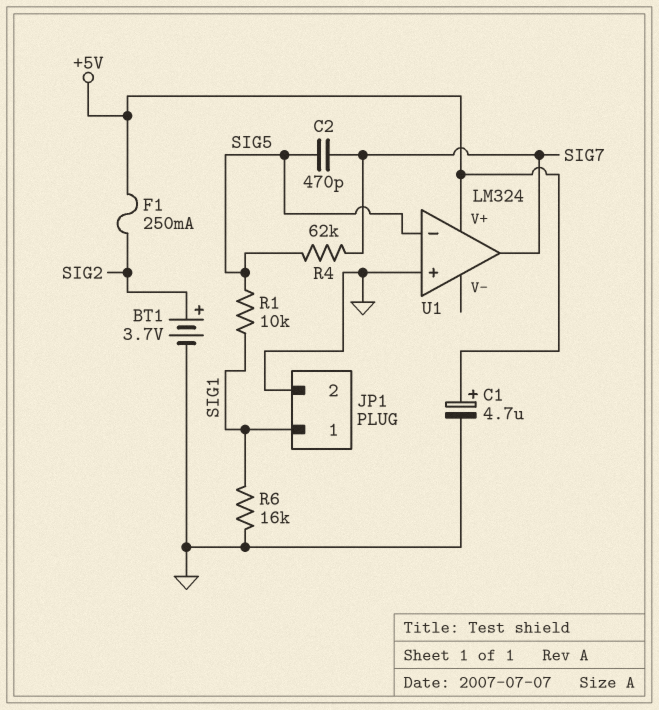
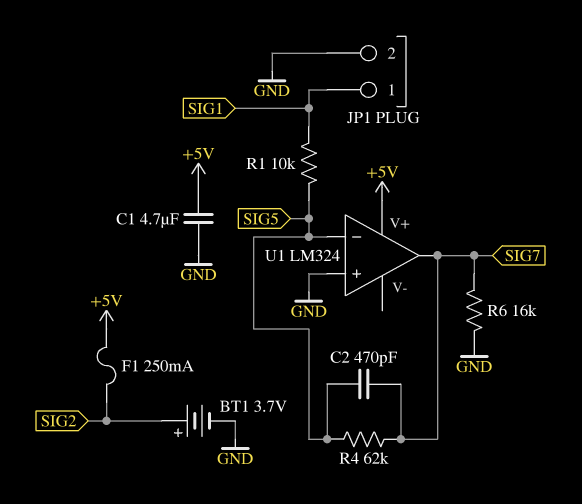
C1: 4.7uF (plus +5V, minus GND) -> 4.7uF (+5V, GND)
R6: 16k (GND, SIG1) -> 16k (GND, SIG7)

